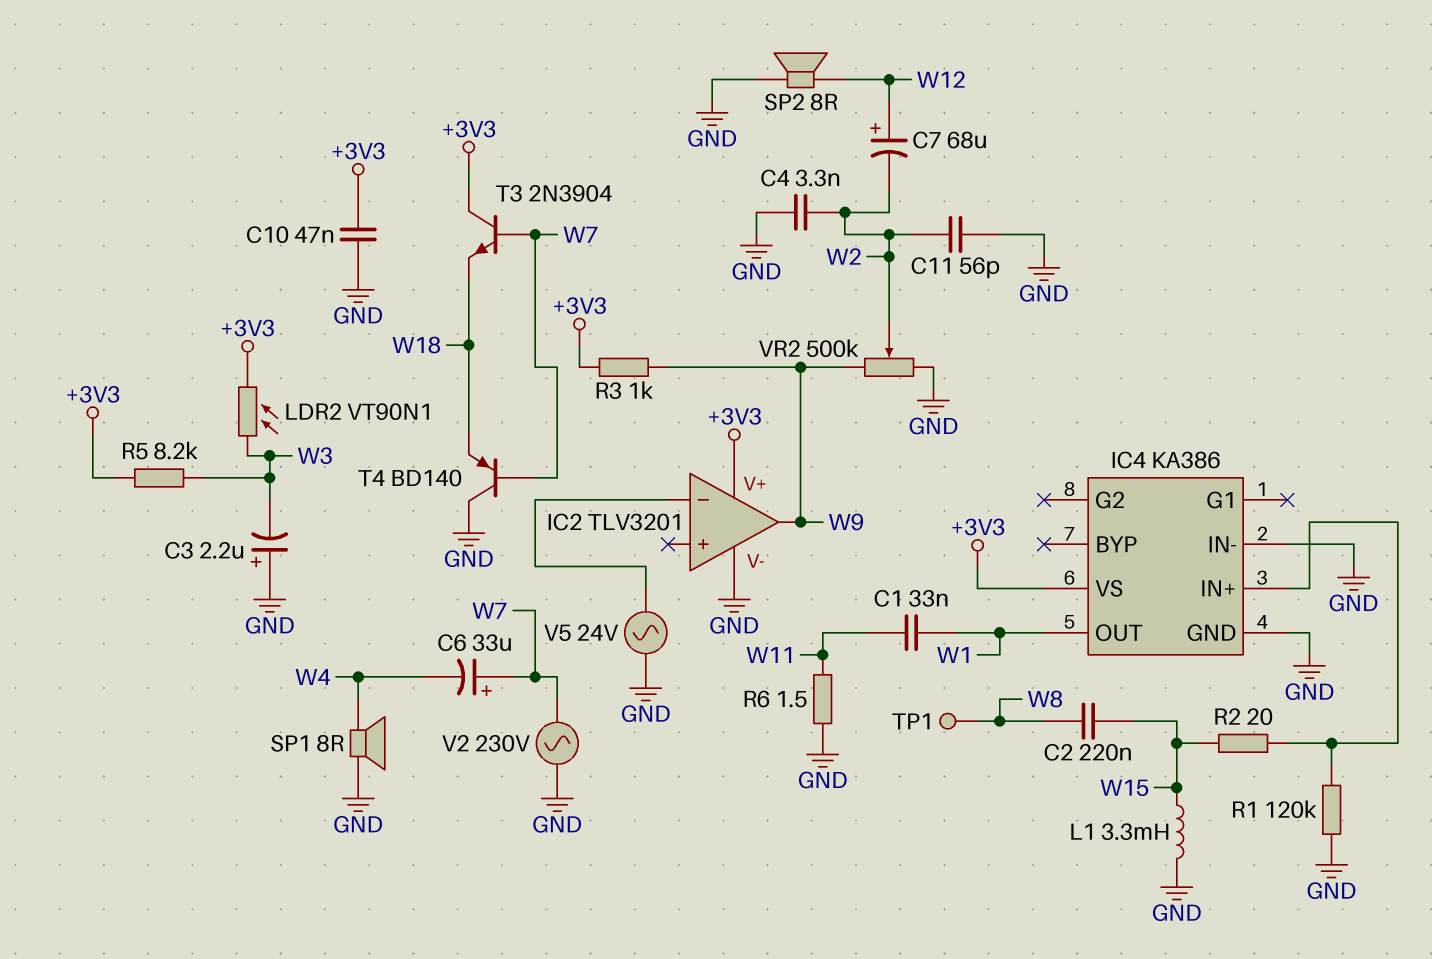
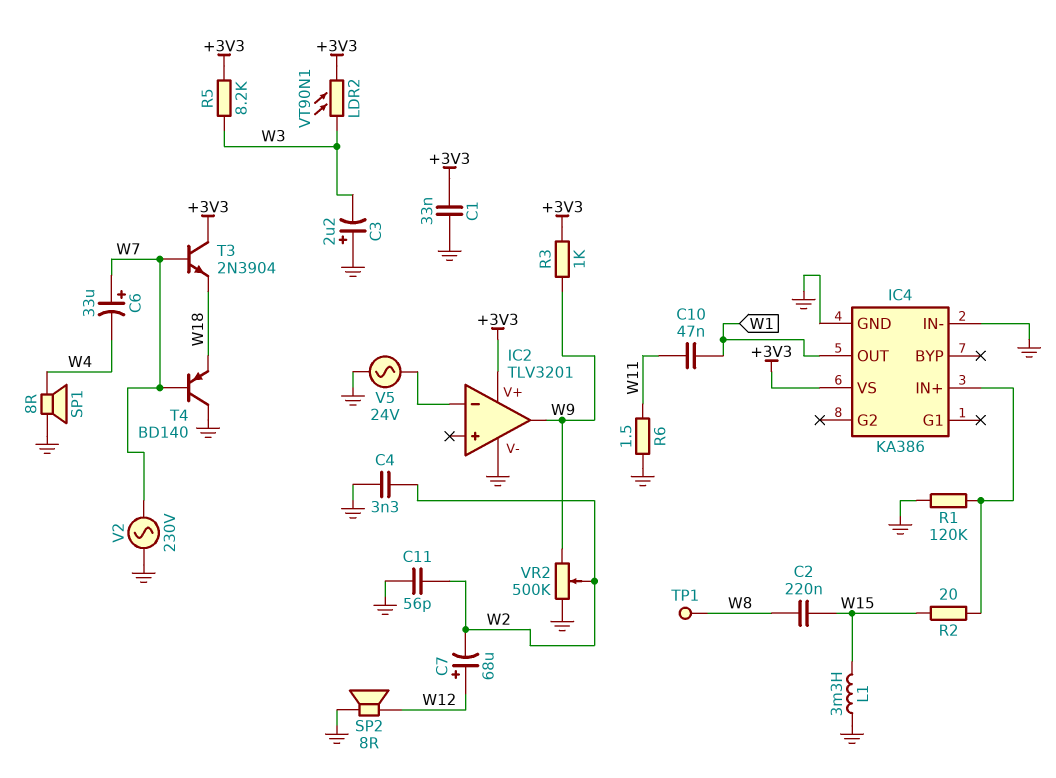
C1: 33nF (W1, W11) -> 33nF (+3V3, GND)
C10: 47nF (+3V3, GND) -> 47nF (W1, W11)

